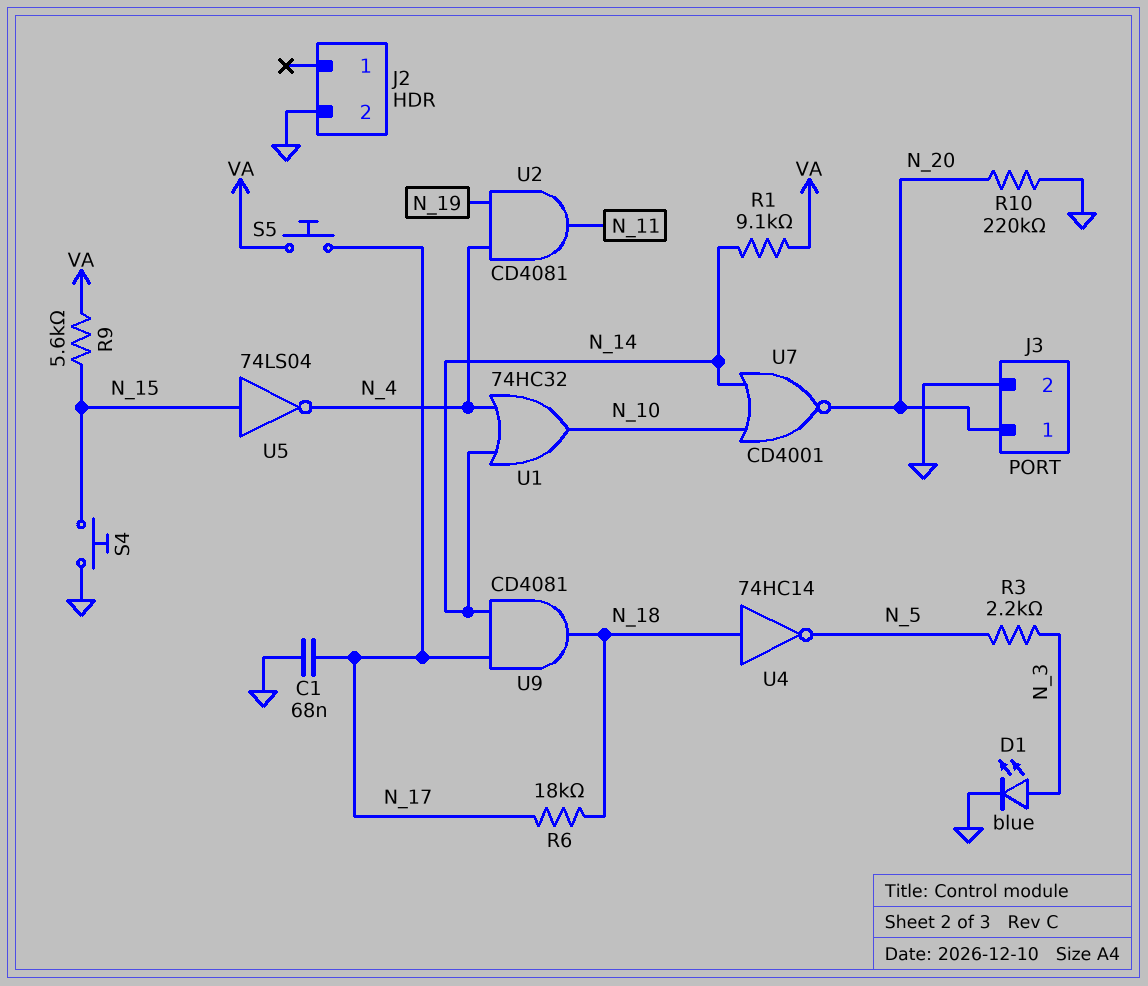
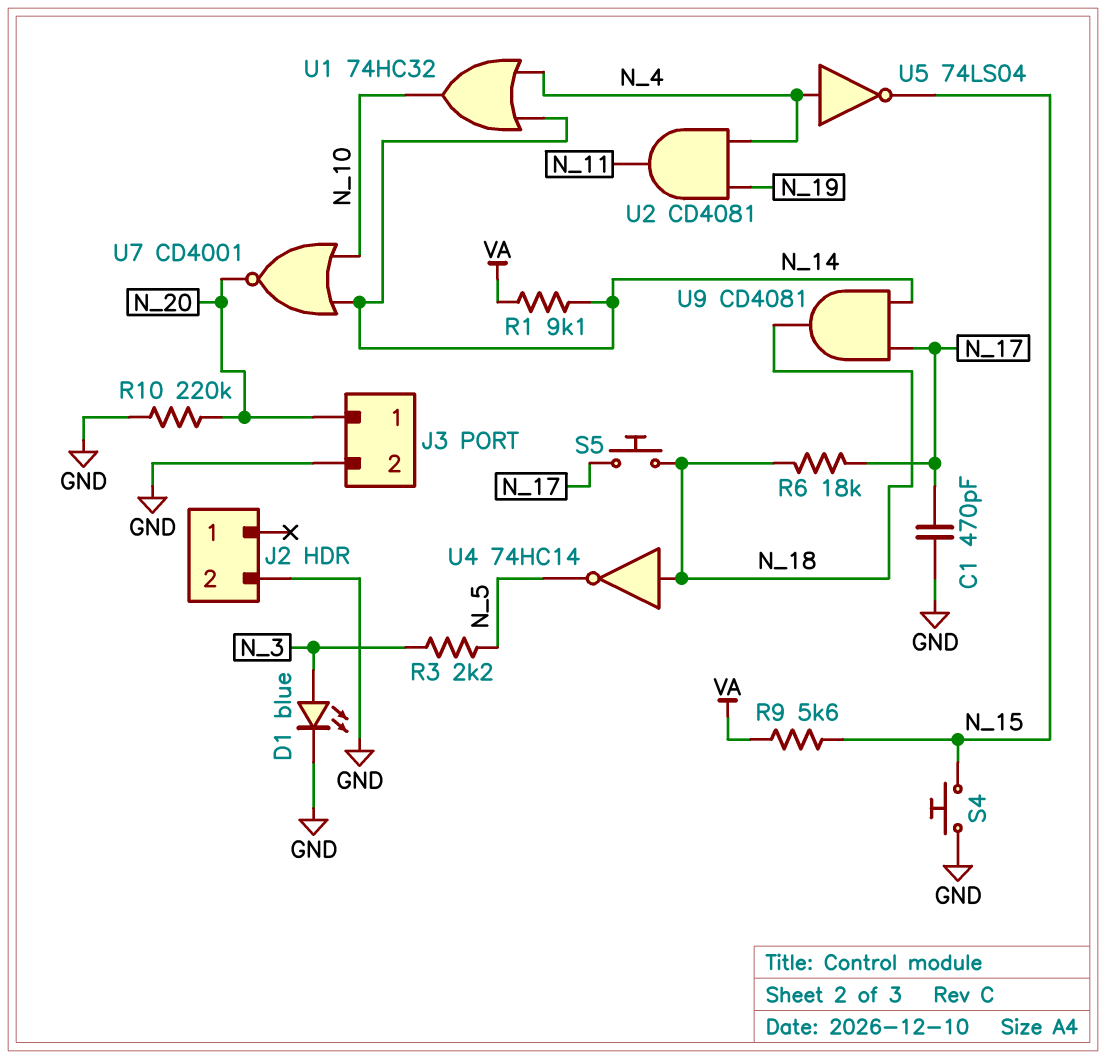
C1: 68nF (GND, N_17) -> 470pF (GND, N_17)
S5: button (N_17, VA) -> button (N_17, N_18)
U5: NOT 74LS04 (in N_15, out N_4) -> NOT 74LS04 (in N_4, out N_15)

